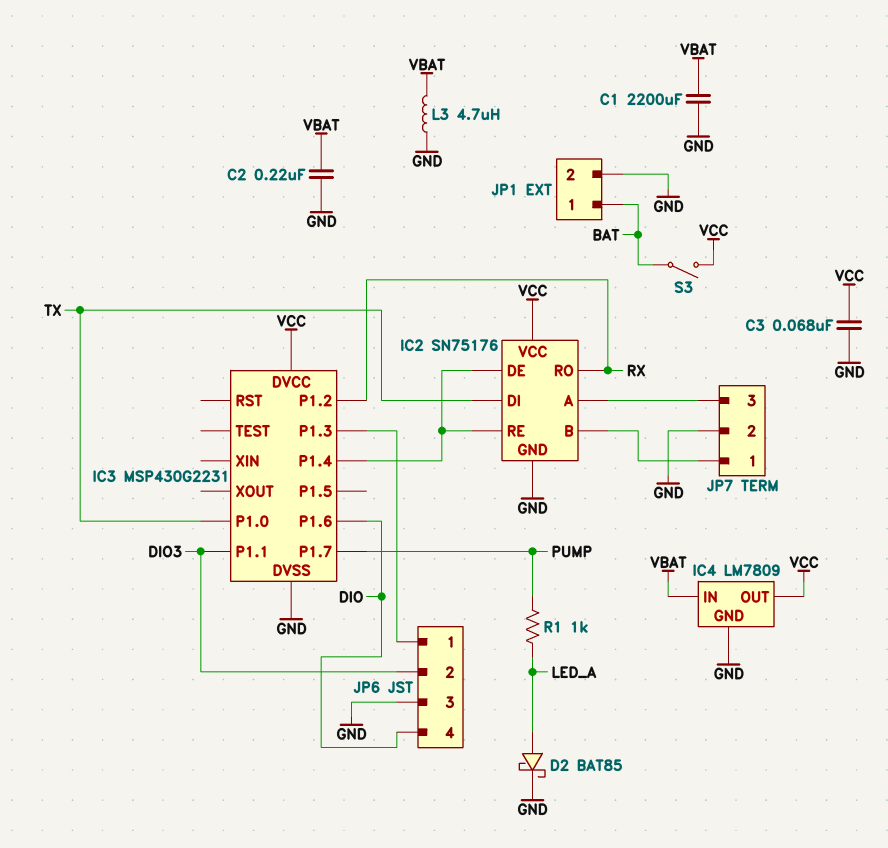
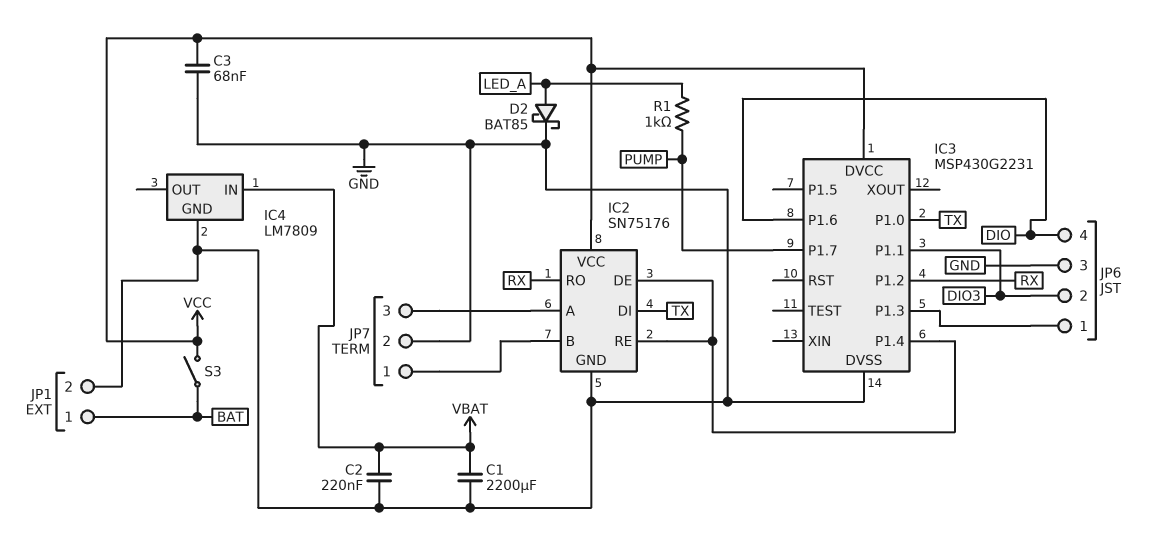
IC4 pin OUT: VCC -> none
L3: 4.7uH (GND, VBAT) -> none

